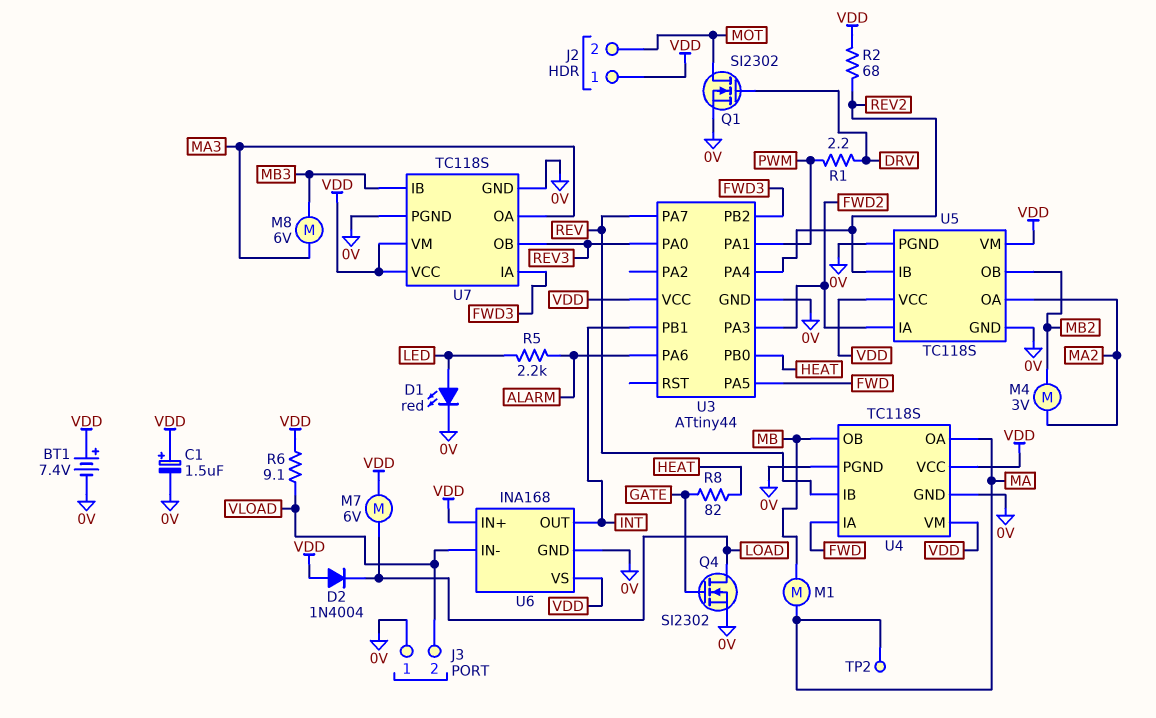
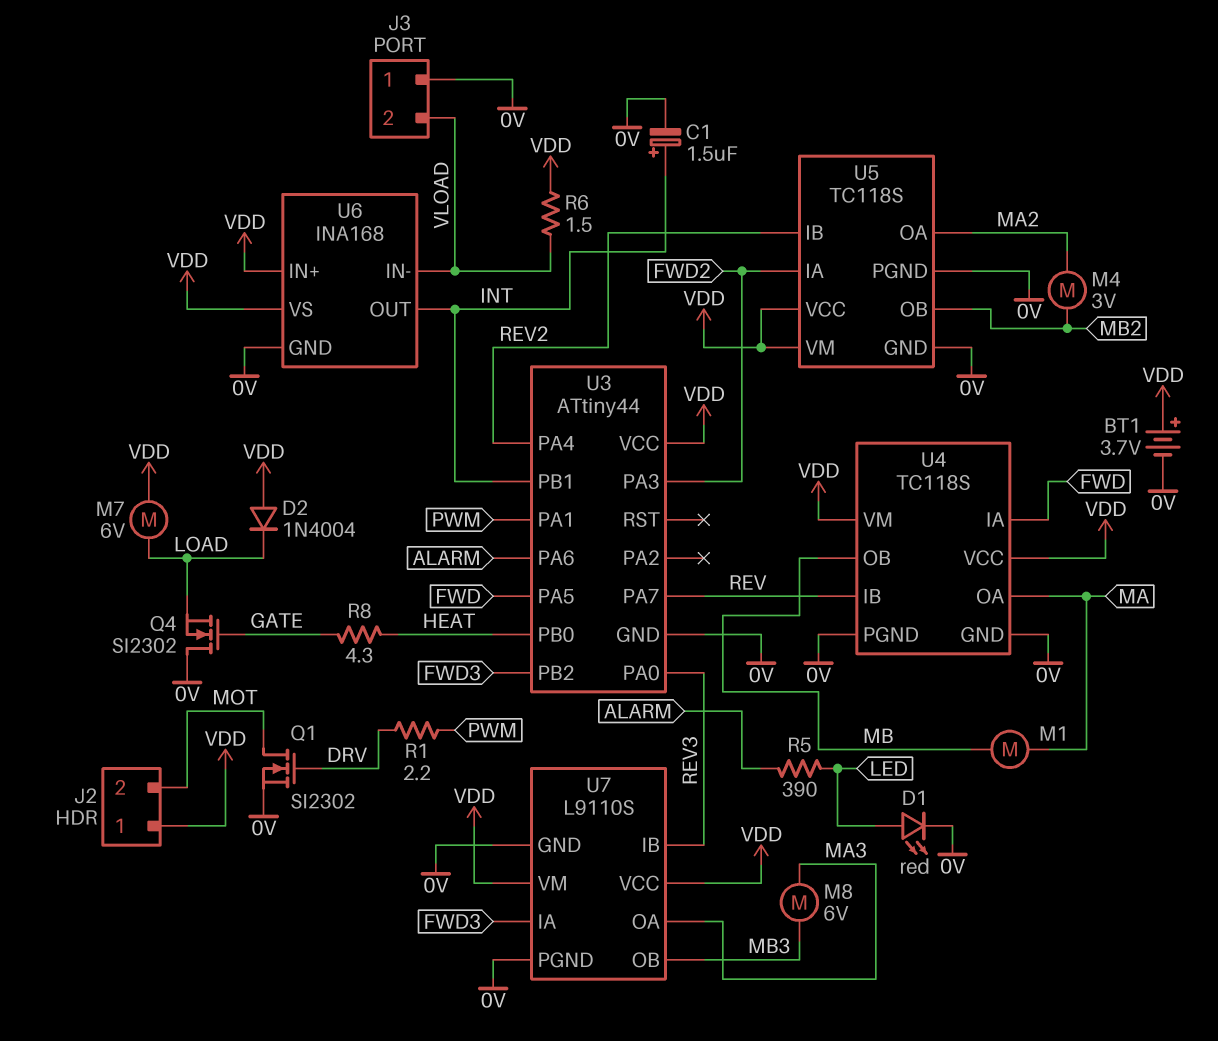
BT1: 7.4V (plus VDD, minus 0V) -> 3.7V (plus VDD, minus 0V)
C1: 1.5uF (plus VDD, minus 0V) -> 1.5uF (plus INT, minus 0V)
Q4: NMOS SI2302 (G GATE, D LOAD, S 0V) -> NMOS SI2302 (G GATE, D 0V, S LOAD)
R2: 68 (REV2, VDD) -> none
R5: 2.2k (ALARM, LED) -> 390 (ALARM, LED)
R6: 9.1 (VDD, VLOAD) -> 1.5 (VDD, VLOAD)
R8: 82 (GATE, HEAT) -> 4.3 (GATE, HEAT)
TP2: test point (MA) -> none
U7: TC118S -> L9110S
U7 pin IB: MB3 -> REV3
U7 pin OB: REV3 -> MB3

